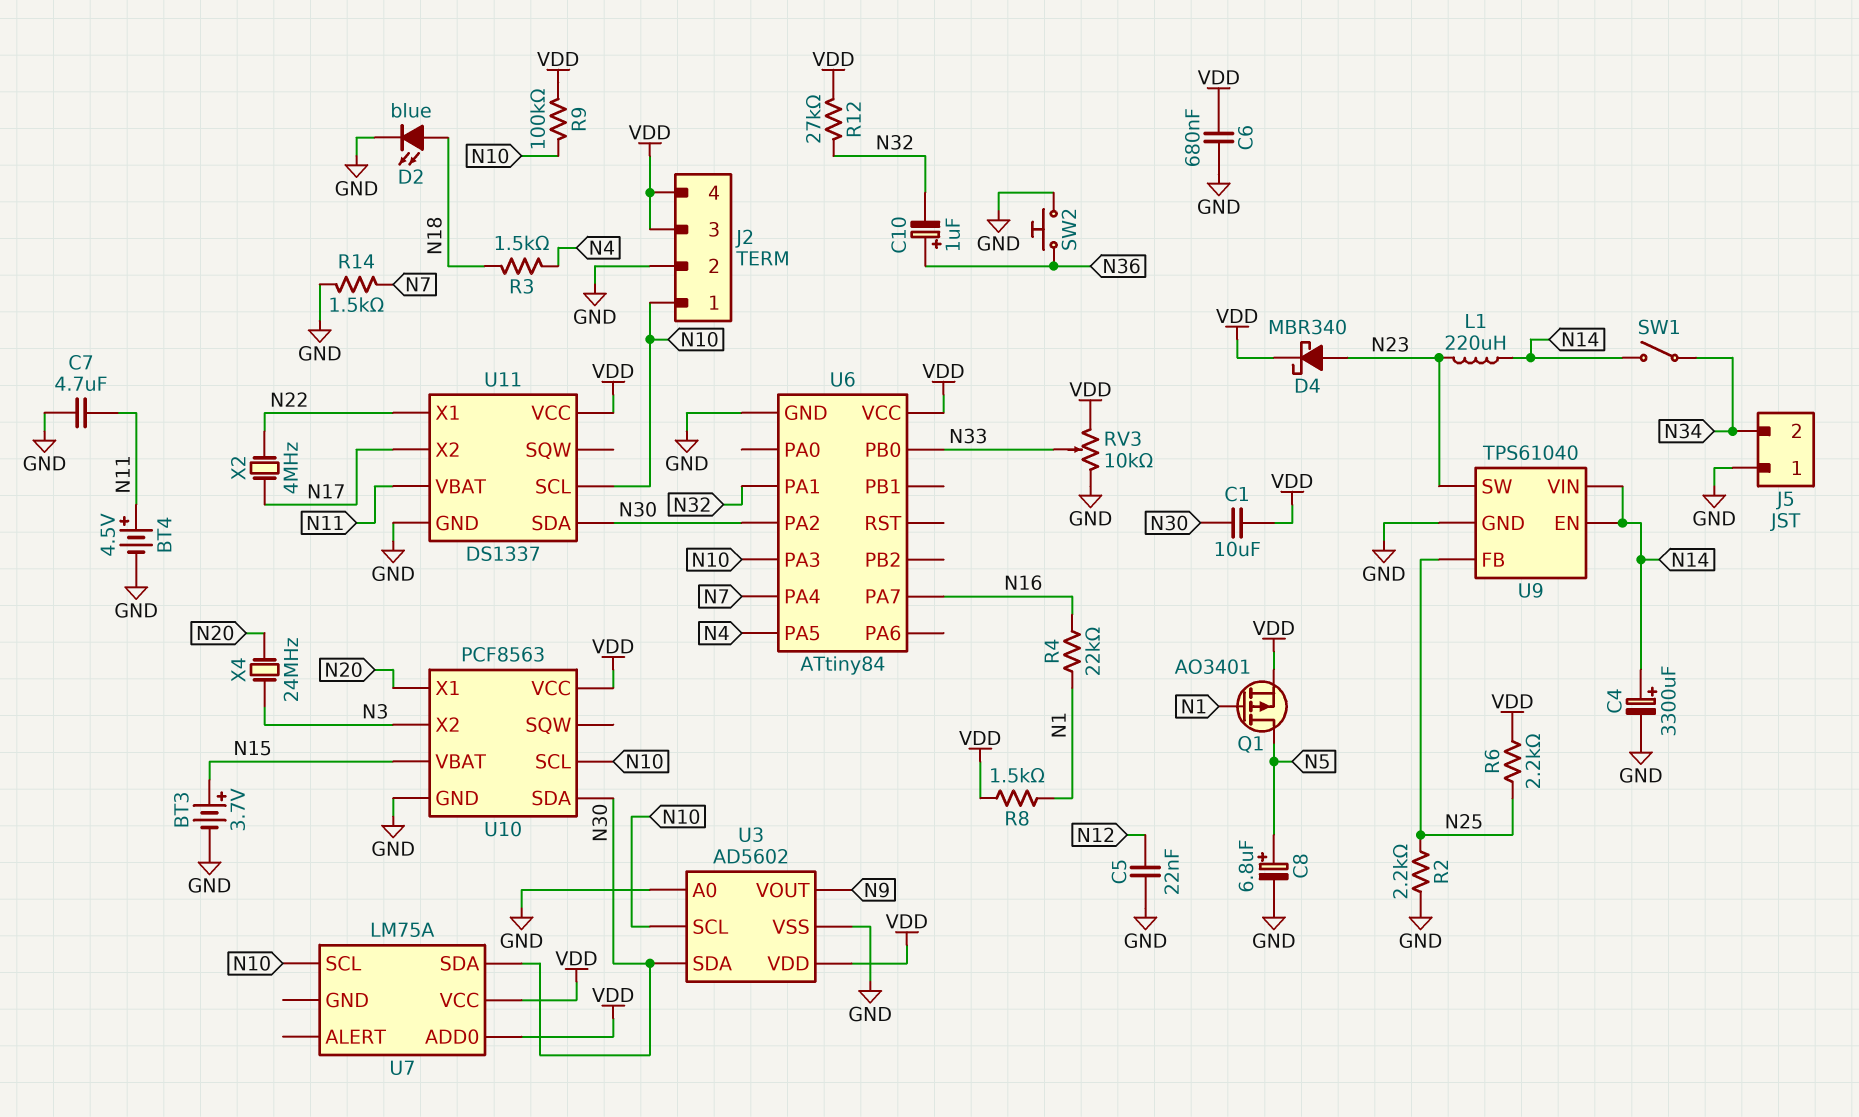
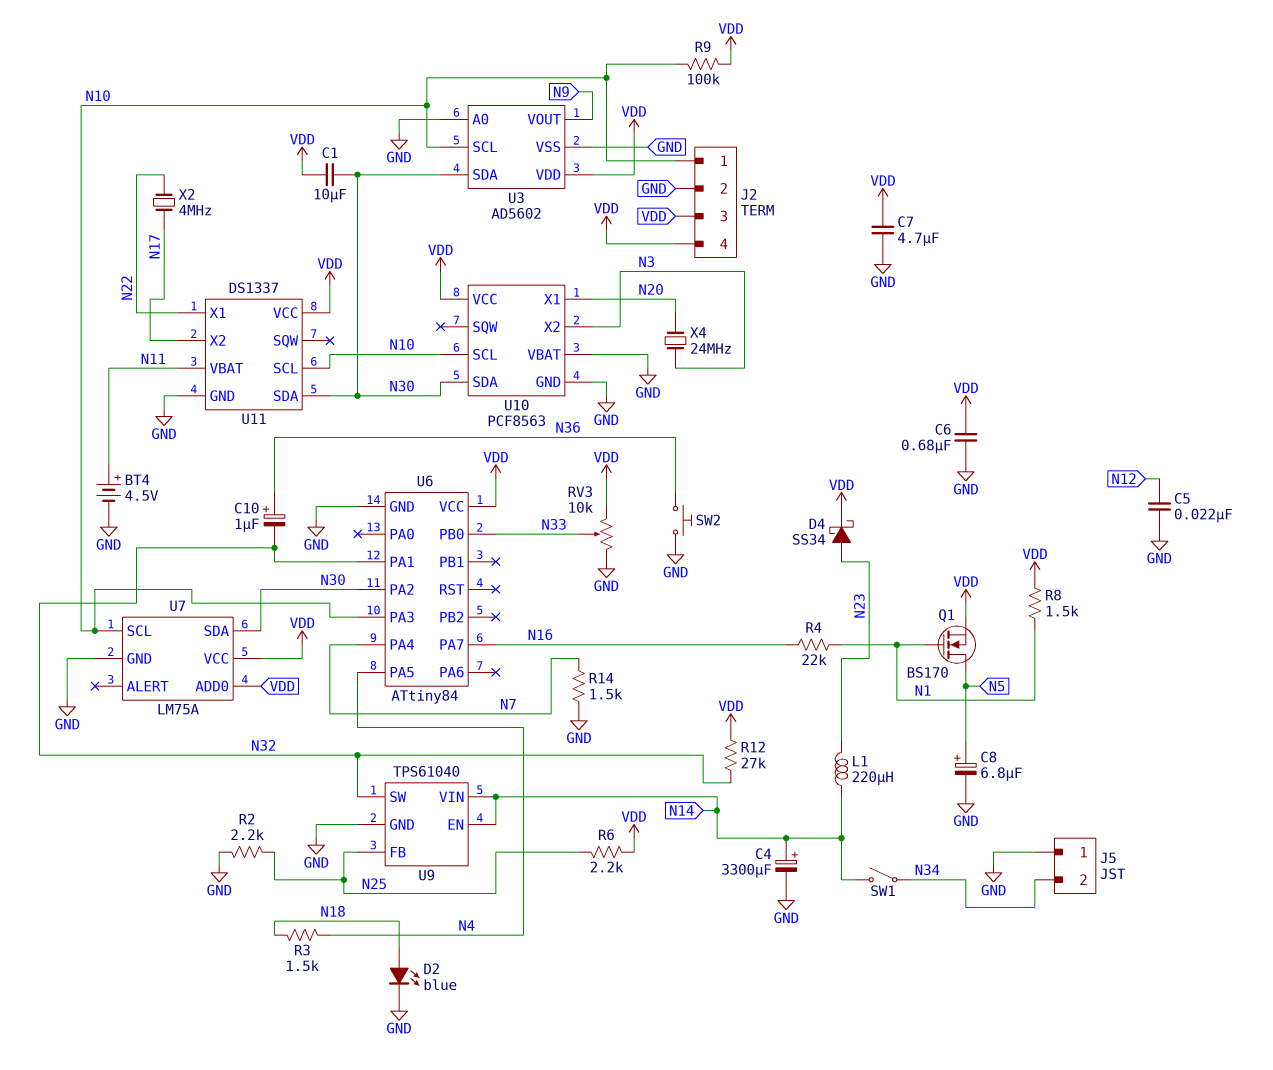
BT3: 3.7V (plus N15, minus GND) -> none
C7: 4.7uF (GND, N11) -> 4.7uF (GND, VDD)
D4: schottky MBR340 (A N23, K VDD) -> schottky SS34 (A N23, K VDD)
Q1: PMOS AO3401 (G N1, D N5, S VDD) -> NMOS BS170 (G N1, D N5, S VDD)
U7 pin GND: none -> GND
U9 pin SW: N23 -> N32
U10 pin VBAT: N15 -> GND

